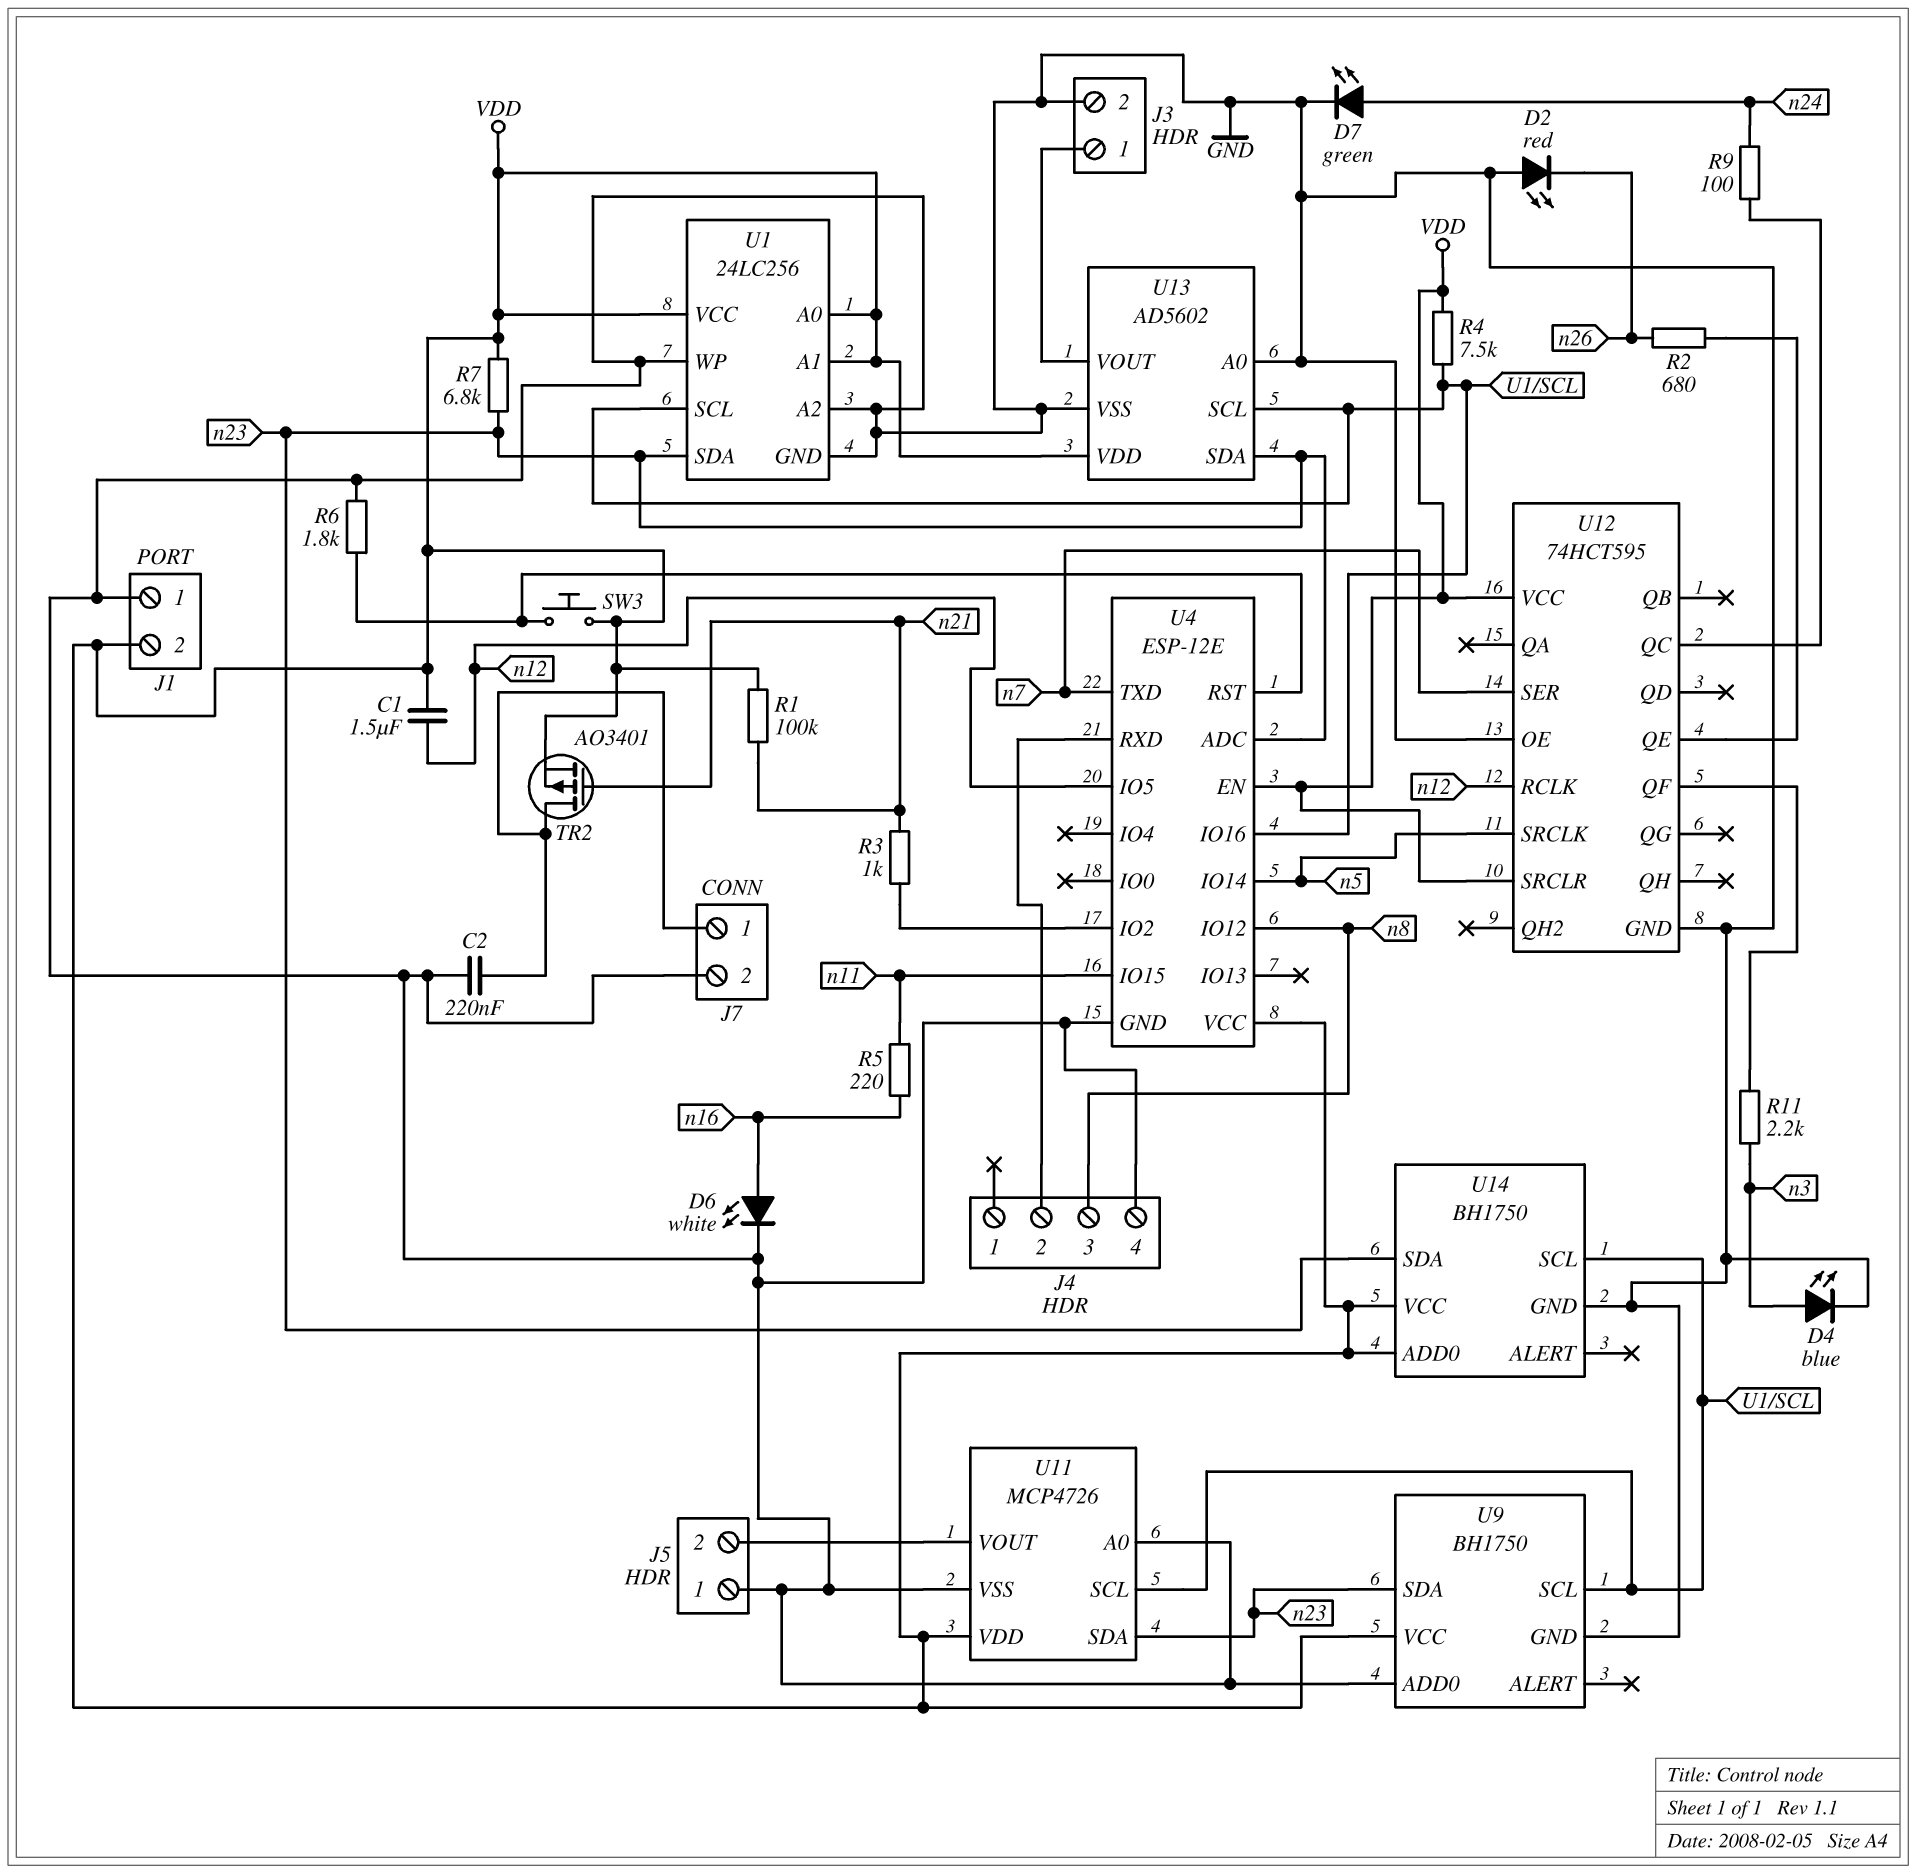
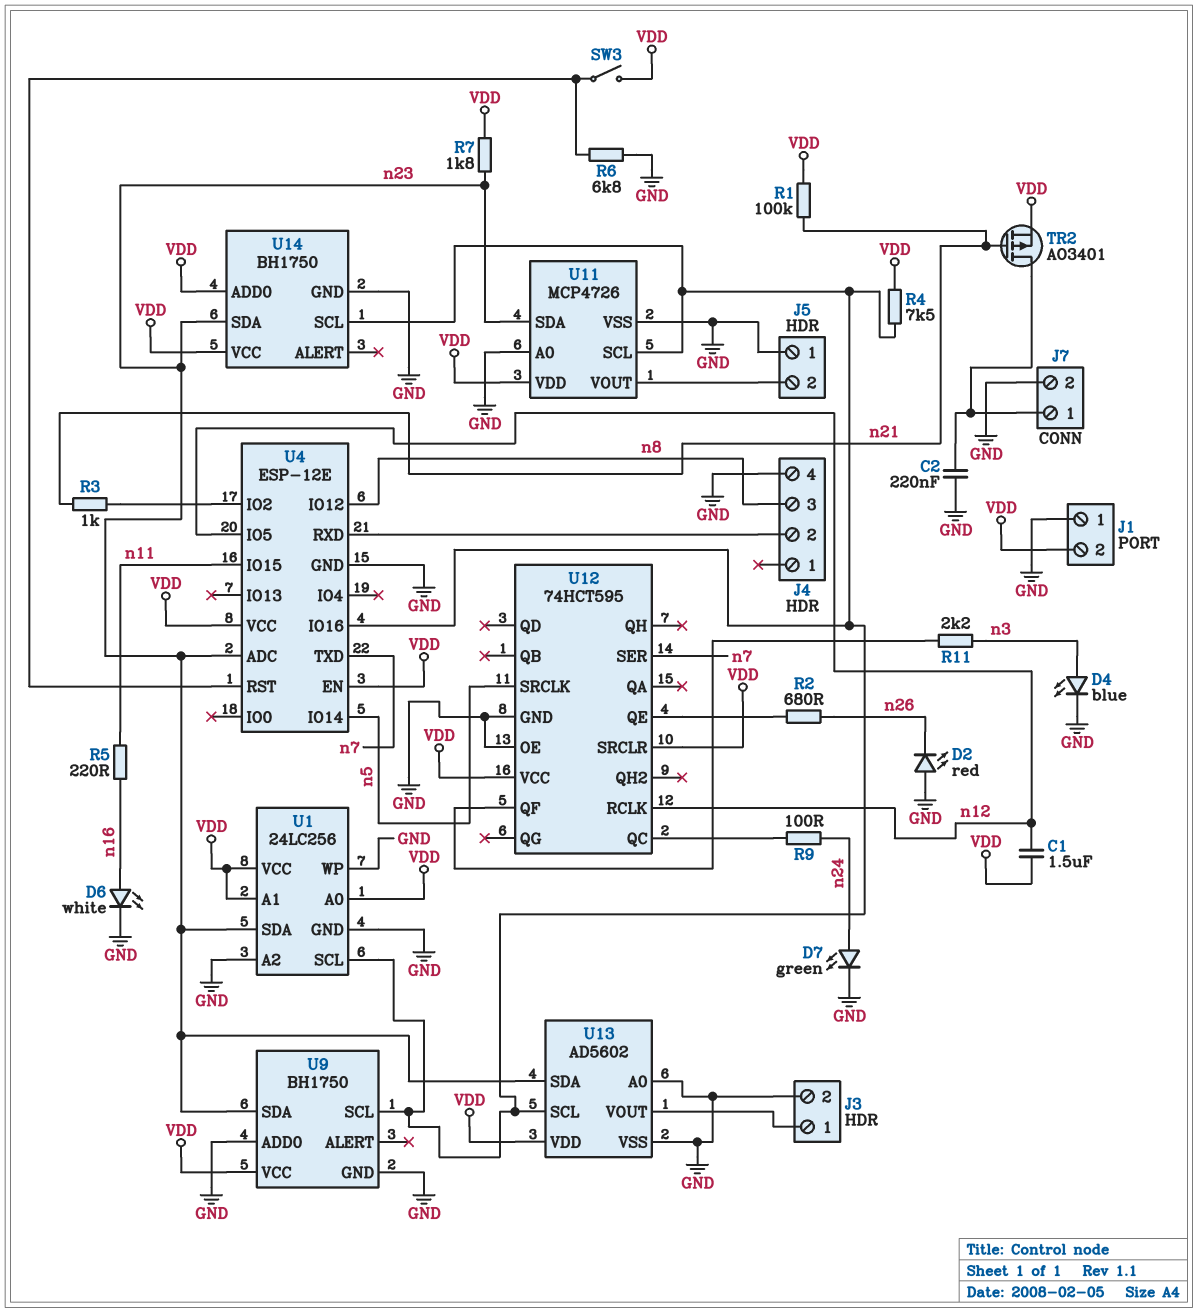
R6: 1.8k (GND, U4/RST) -> 6.8k (GND, U4/RST)
R7: 6.8k (VDD, n23) -> 1.8k (VDD, n23)
SW3: button (U4/RST, VDD) -> switch (U4/RST, VDD)

